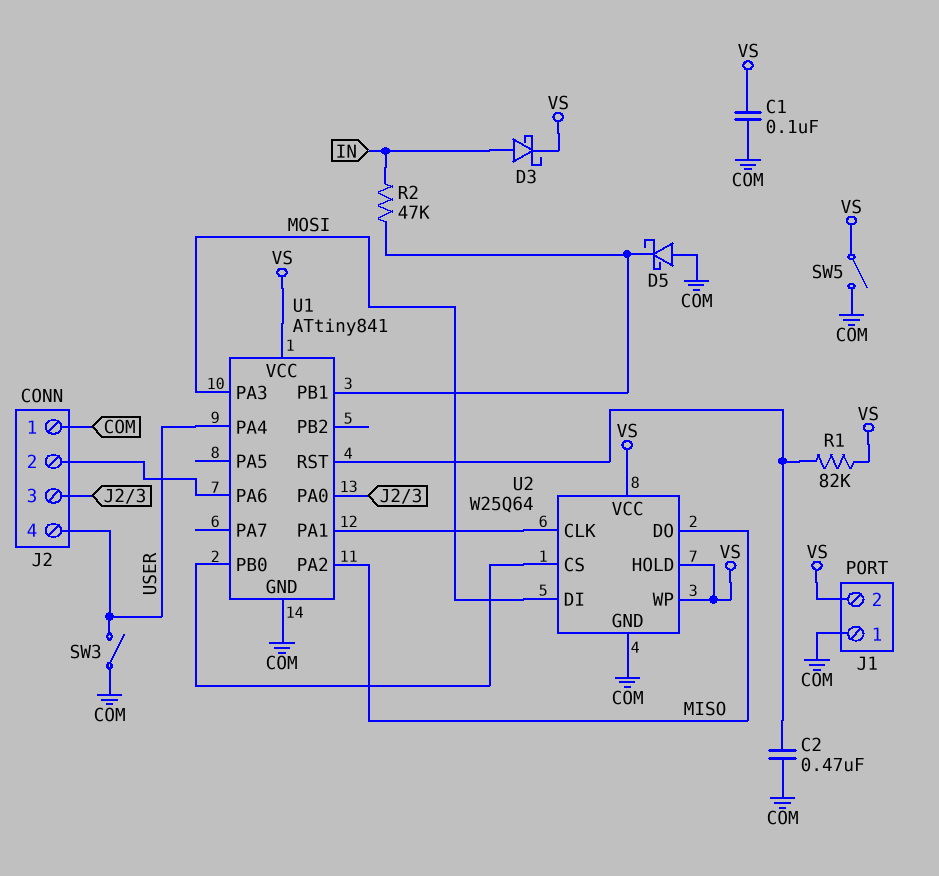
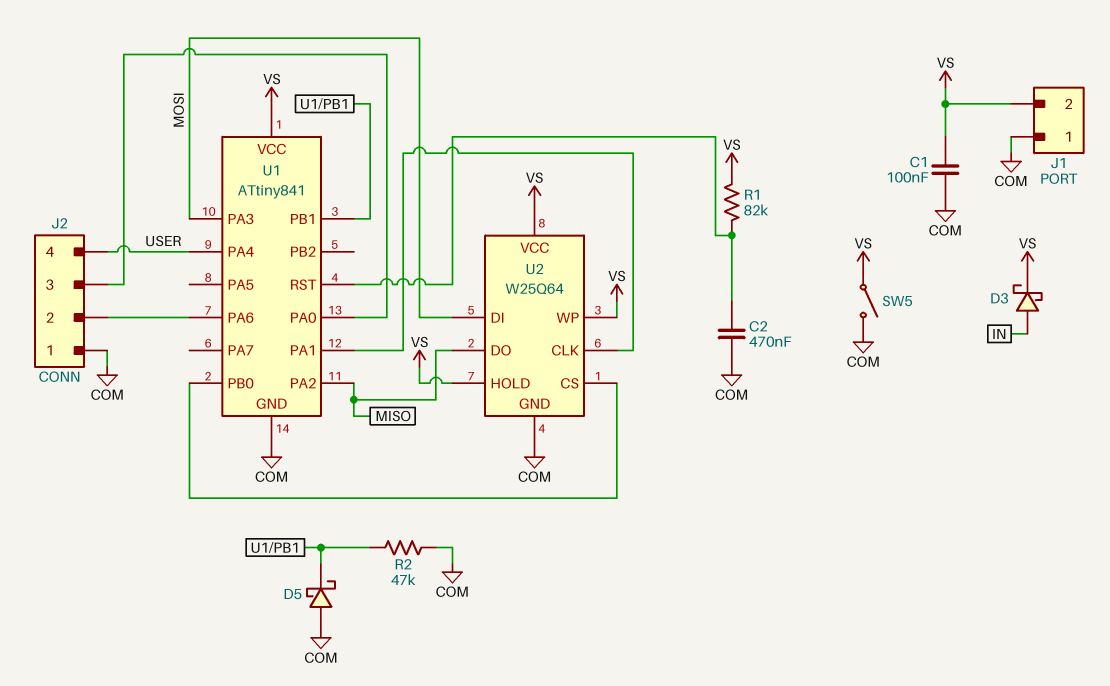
R2: 47k (IN, U1/PB1) -> 47k (COM, U1/PB1)
SW3: switch (COM, USER) -> none

